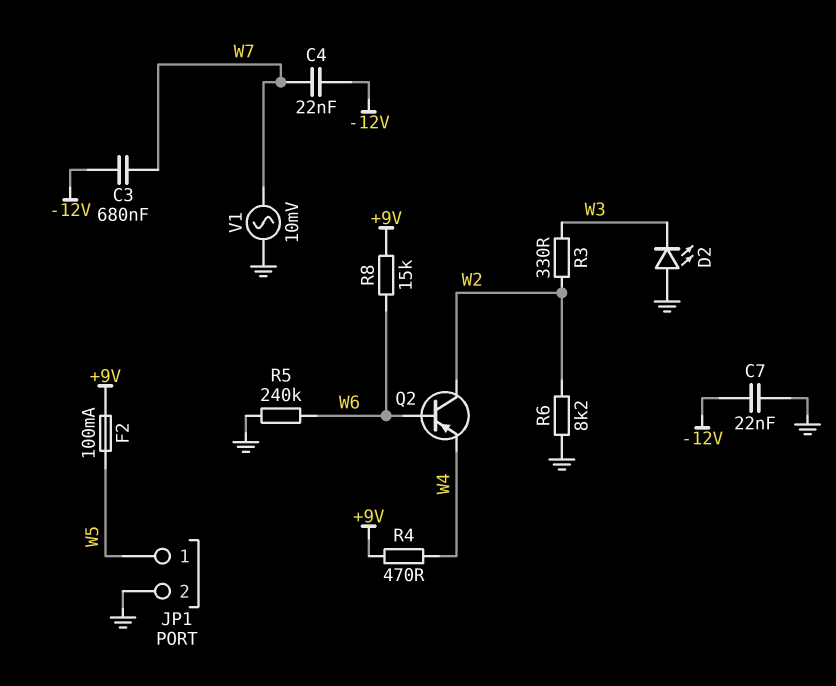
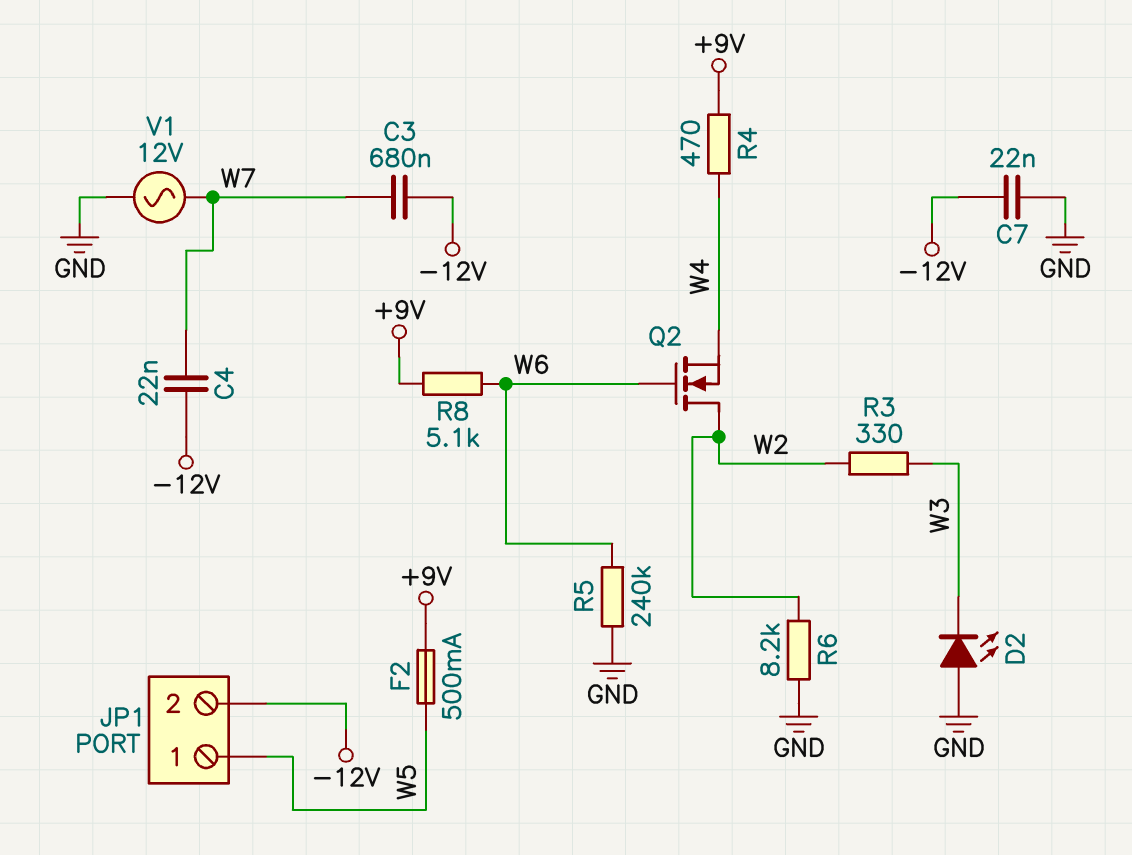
F2: 100mA (+9V, W5) -> 500mA (+9V, W5)
JP1 pin 2: GND -> -12V
Q2: PNP (B W6, C W2, E W4) -> NMOS (G W6, D W2, S W4)
R8: 15k (+9V, W6) -> 5.1k (+9V, W6)
V1: AC 10mV (GND, W7) -> AC 12V (GND, W7)

